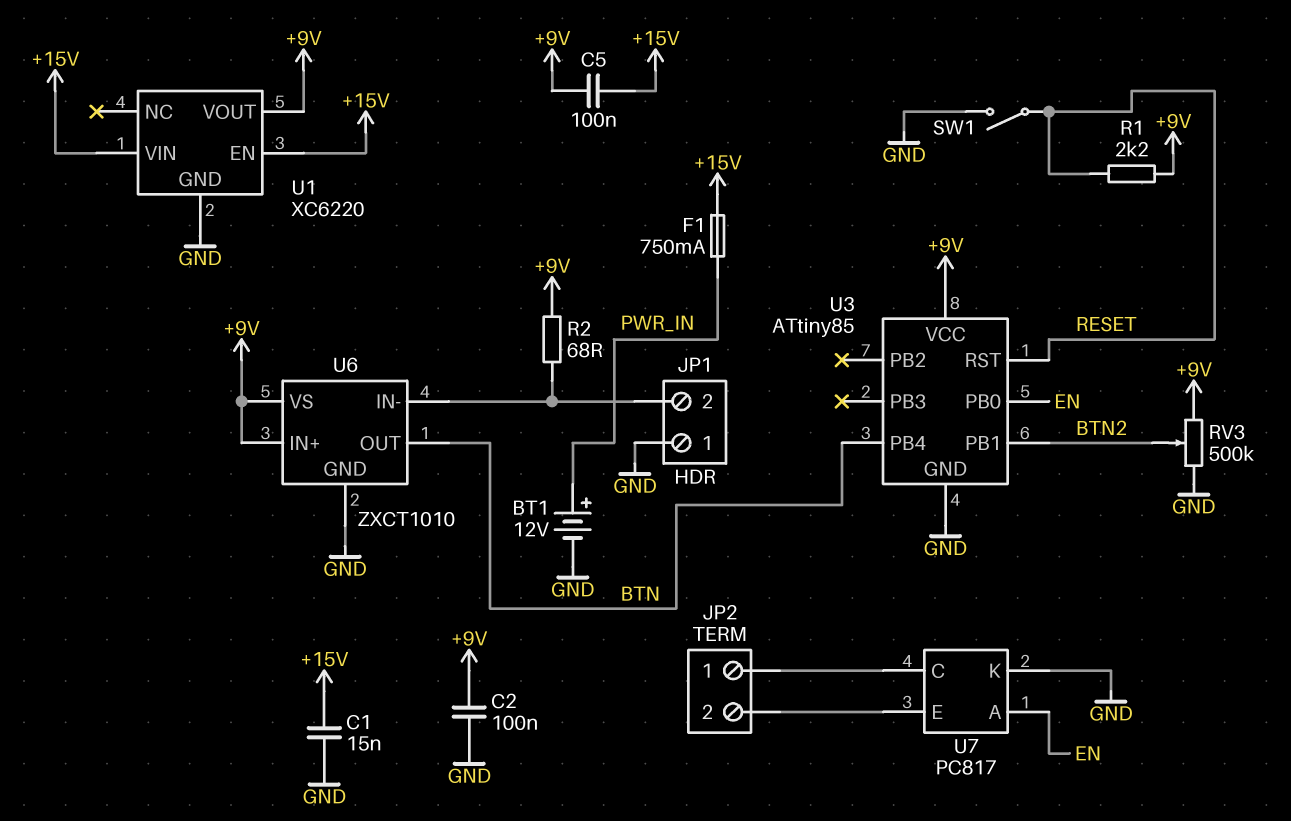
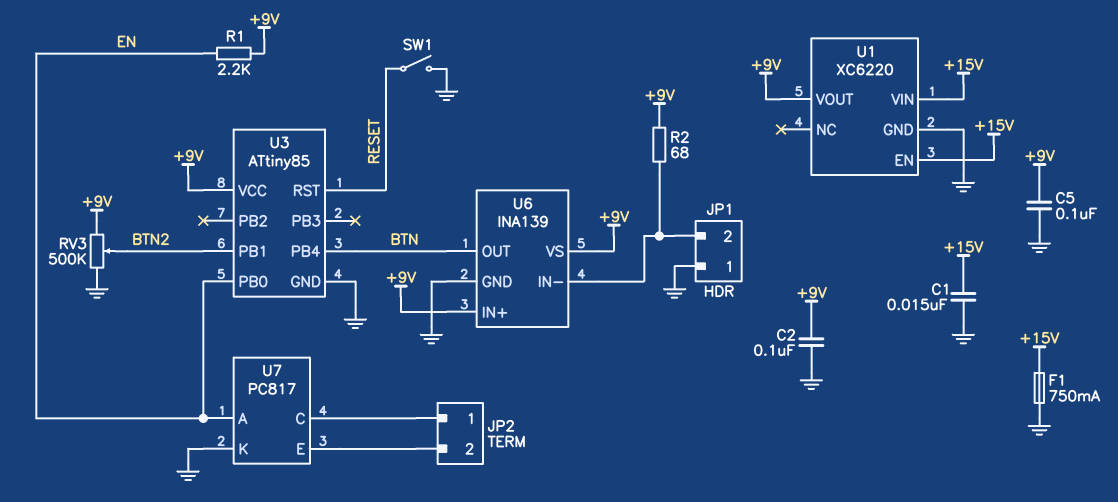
BT1: 12V (plus PWR_IN, minus GND) -> none
C5: 100nF (+9V, +15V) -> 100nF (+9V, GND)
F1: 750mA (+15V, PWR_IN) -> 750mA (+15V, GND)
R1: 2.2k (+9V, RESET) -> 2.2k (+9V, EN)
U6: ZXCT1010 -> INA139

